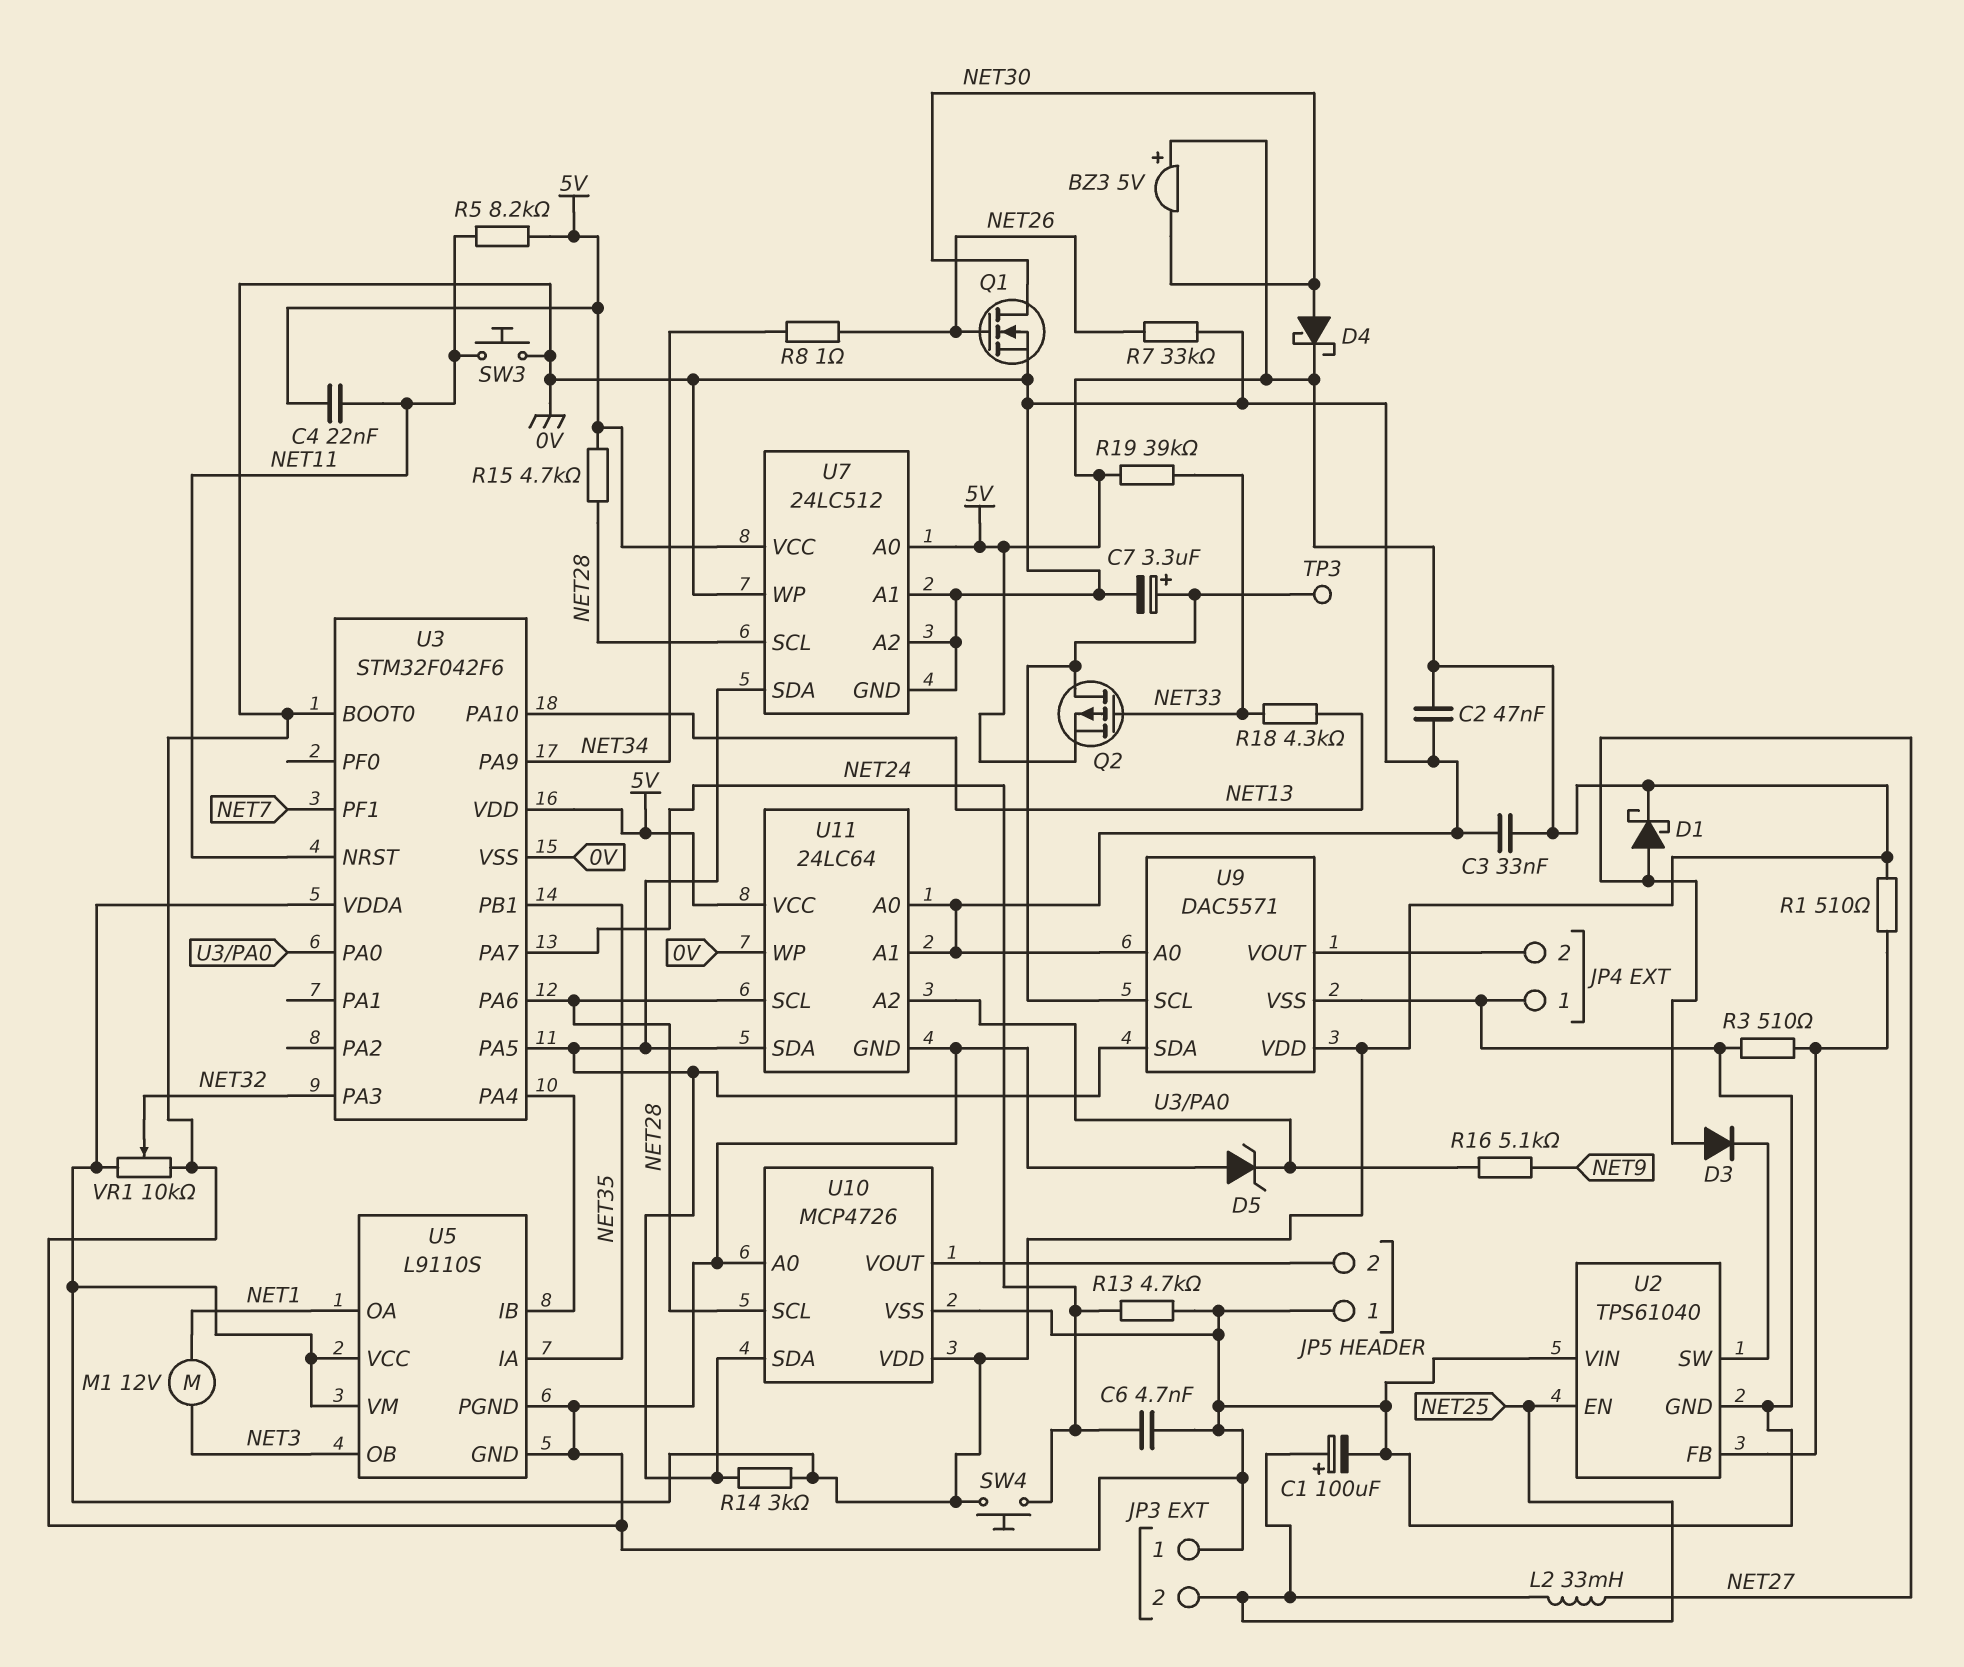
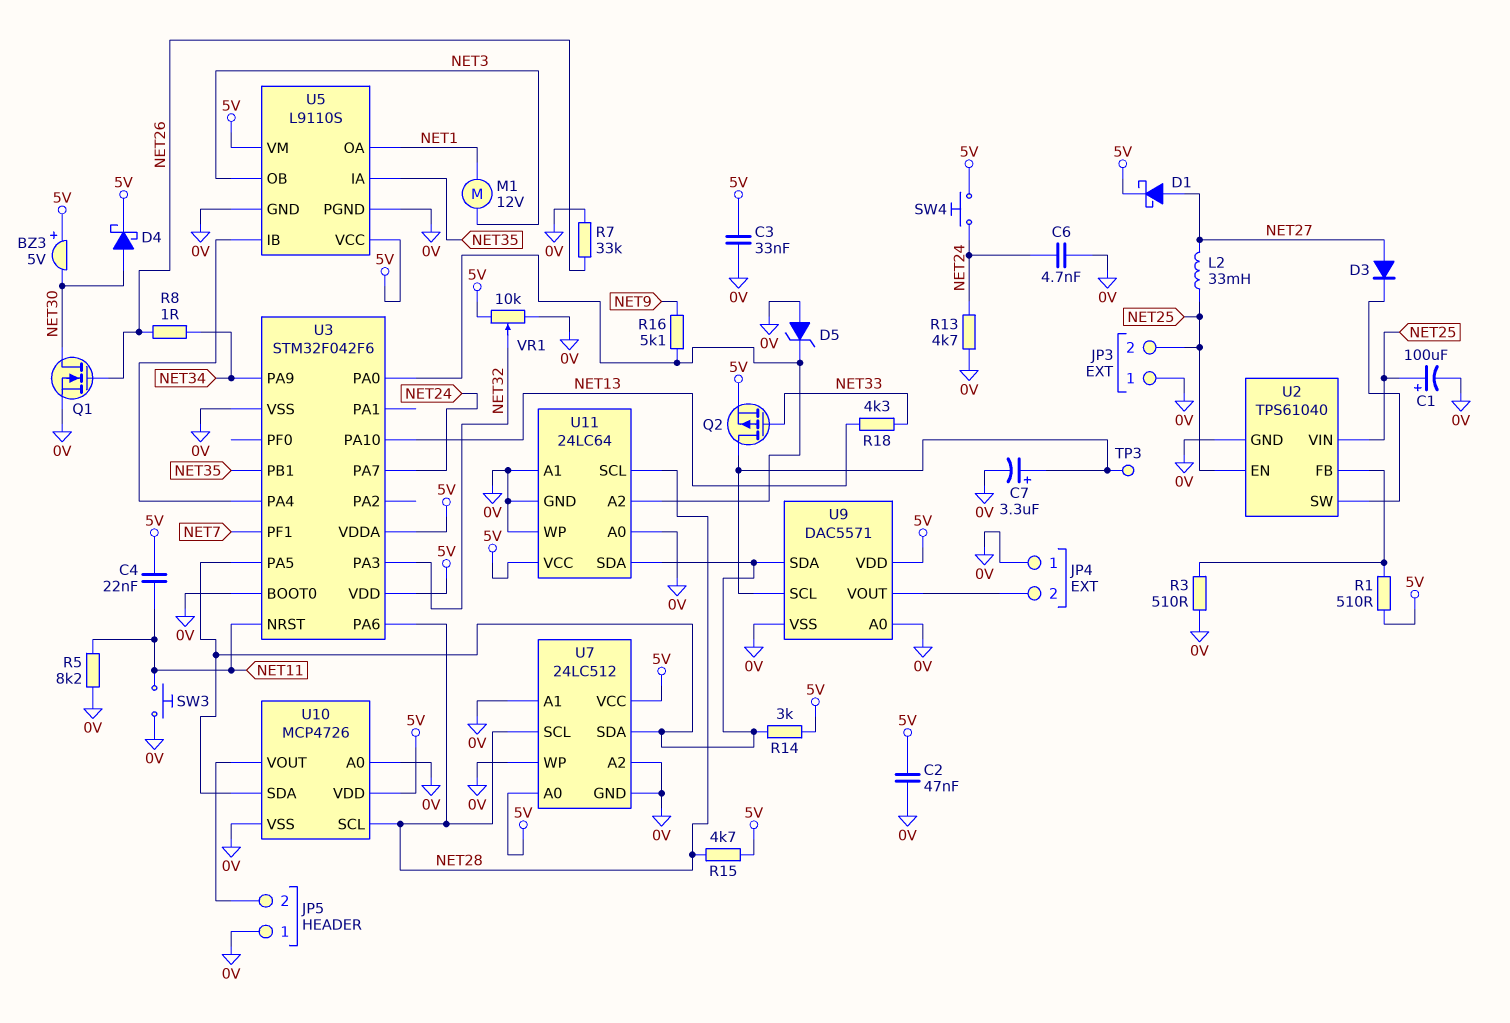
R5: 8.2k (5V, NET11) -> 8.2k (0V, NET11)
R19: 39k (5V, NET33) -> none
U2 pin VIN: 0V -> NET25

